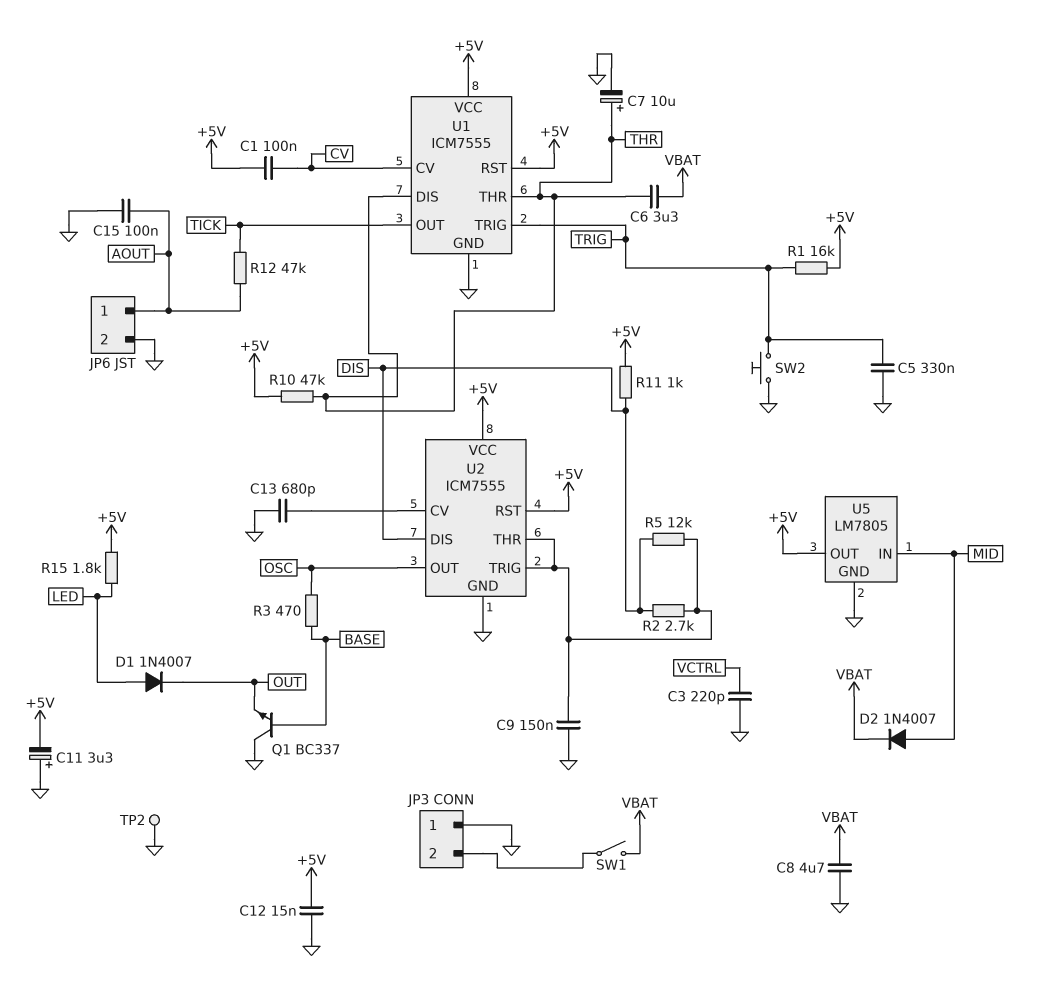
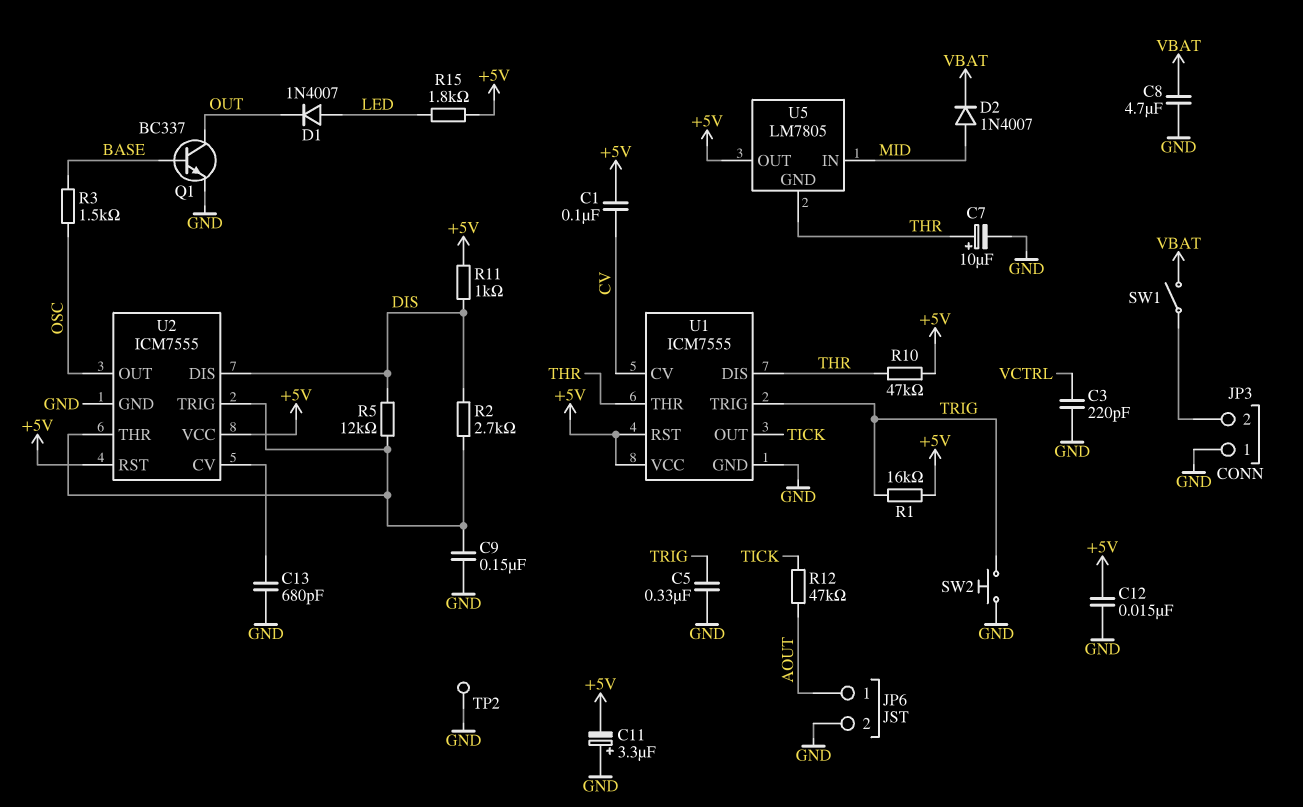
C6: 3.3uF (THR, VBAT) -> none
C15: 100nF (AOUT, GND) -> none
Q1: NPN BC337 (B BASE, C GND, E OUT) -> NPN BC337 (B BASE, C OUT, E GND)
R3: 470 (BASE, OSC) -> 1.5k (BASE, OSC)
U5 pin GND: GND -> THR

